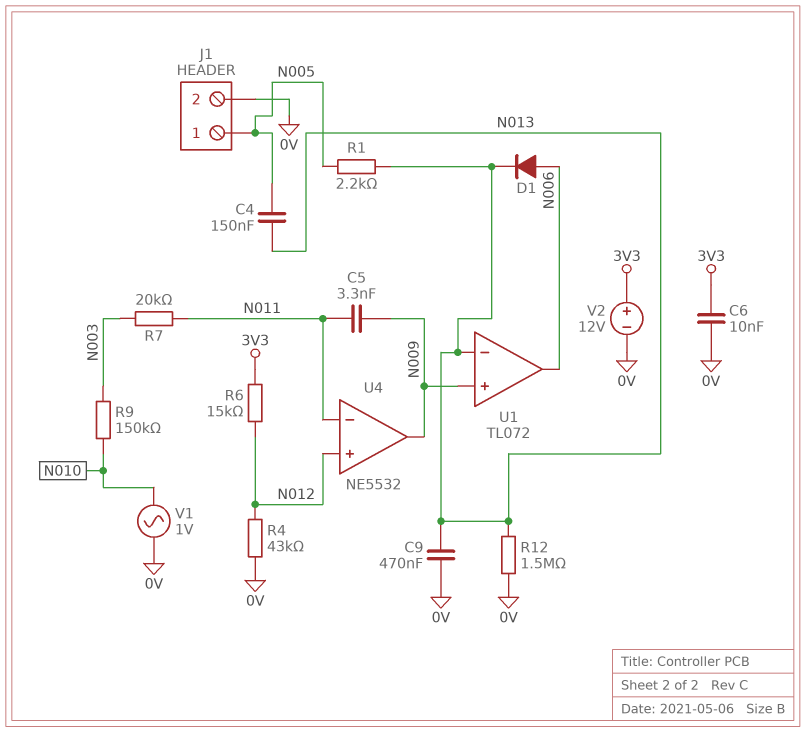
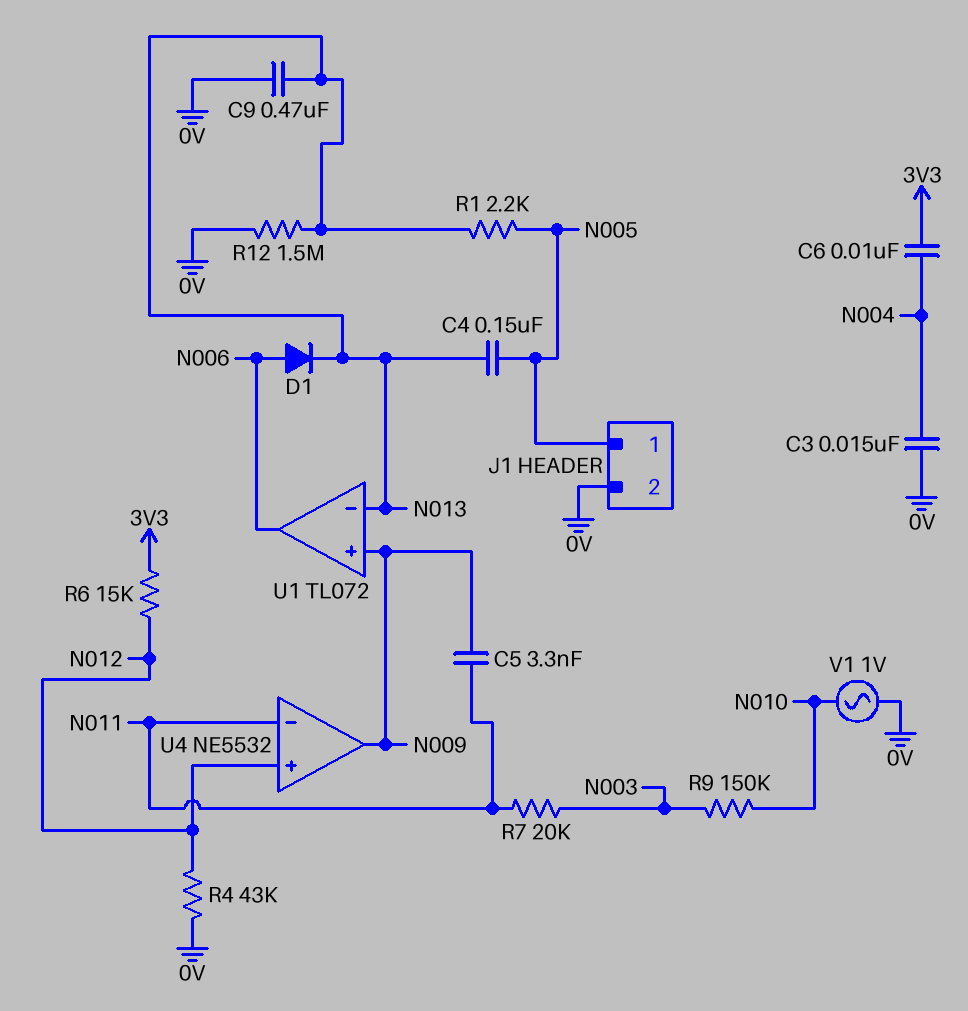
C3: none -> 15nF (0V, N004)
C6: 10nF (0V, 3V3) -> 10nF (3V3, N004)
V2: 12V (plus 3V3, minus 0V) -> none

